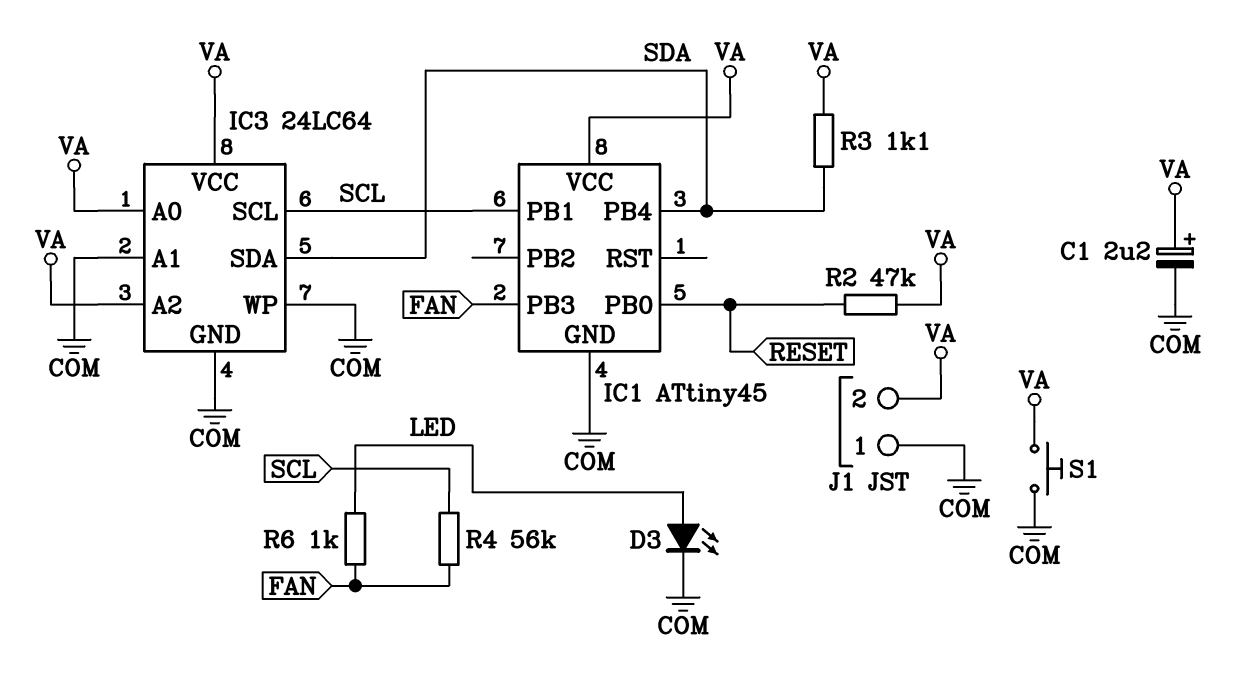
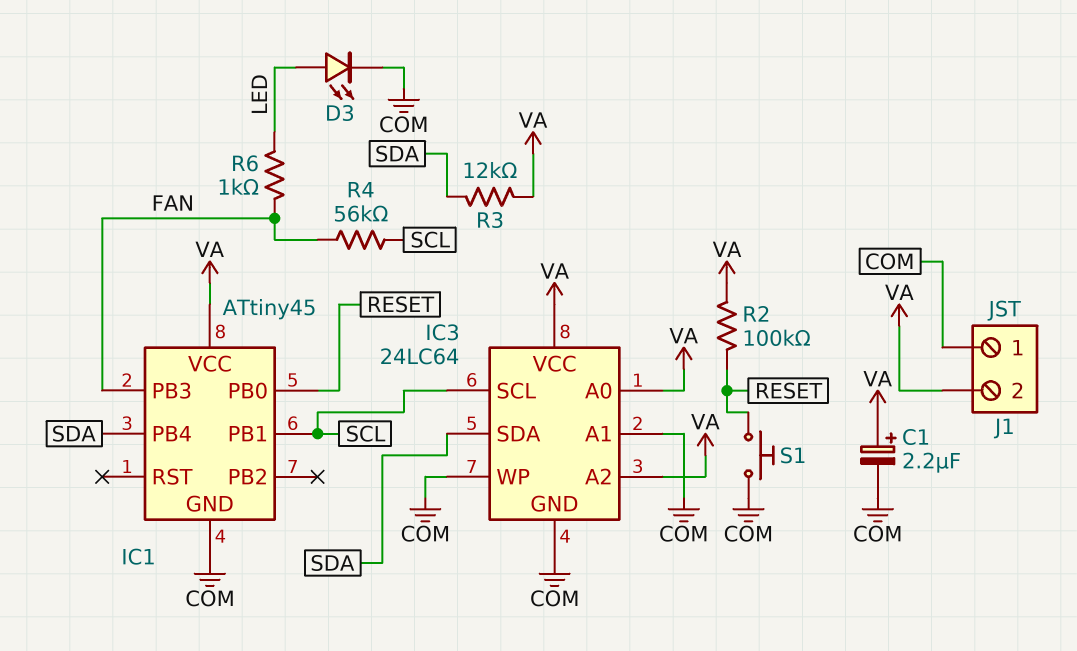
R2: 47k (RESET, VA) -> 100k (RESET, VA)
R3: 1.1k (SDA, VA) -> 12k (SDA, VA)
S1: button (COM, VA) -> button (COM, RESET)

